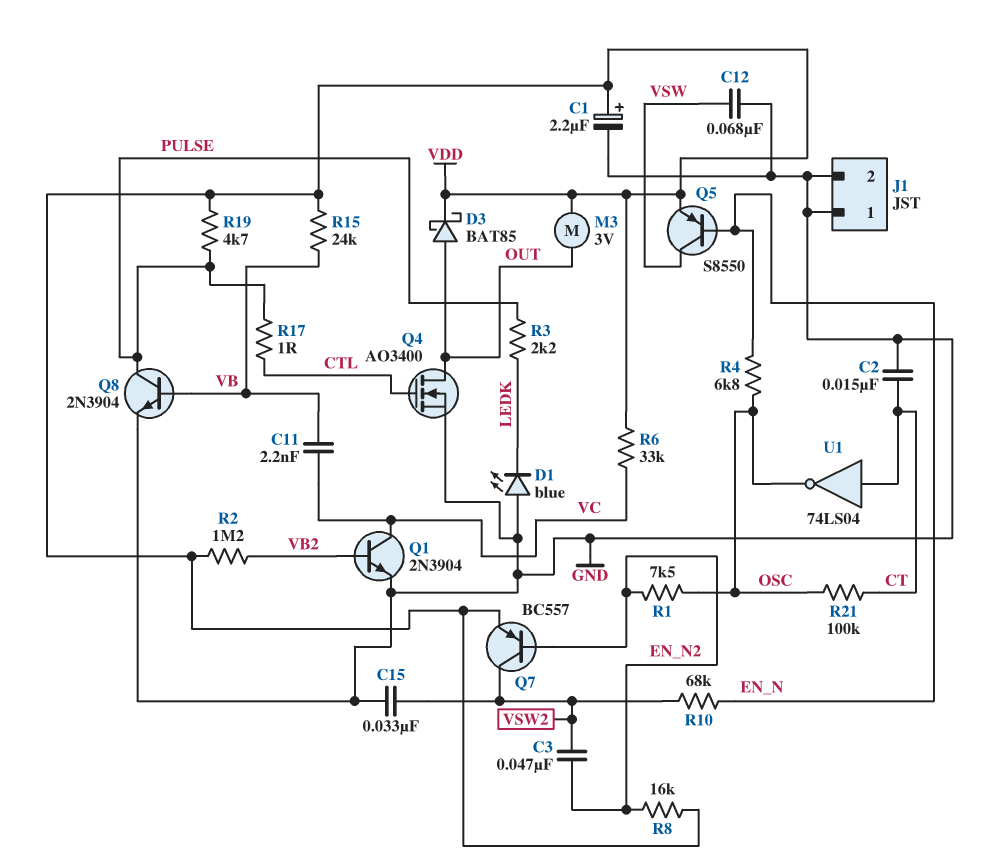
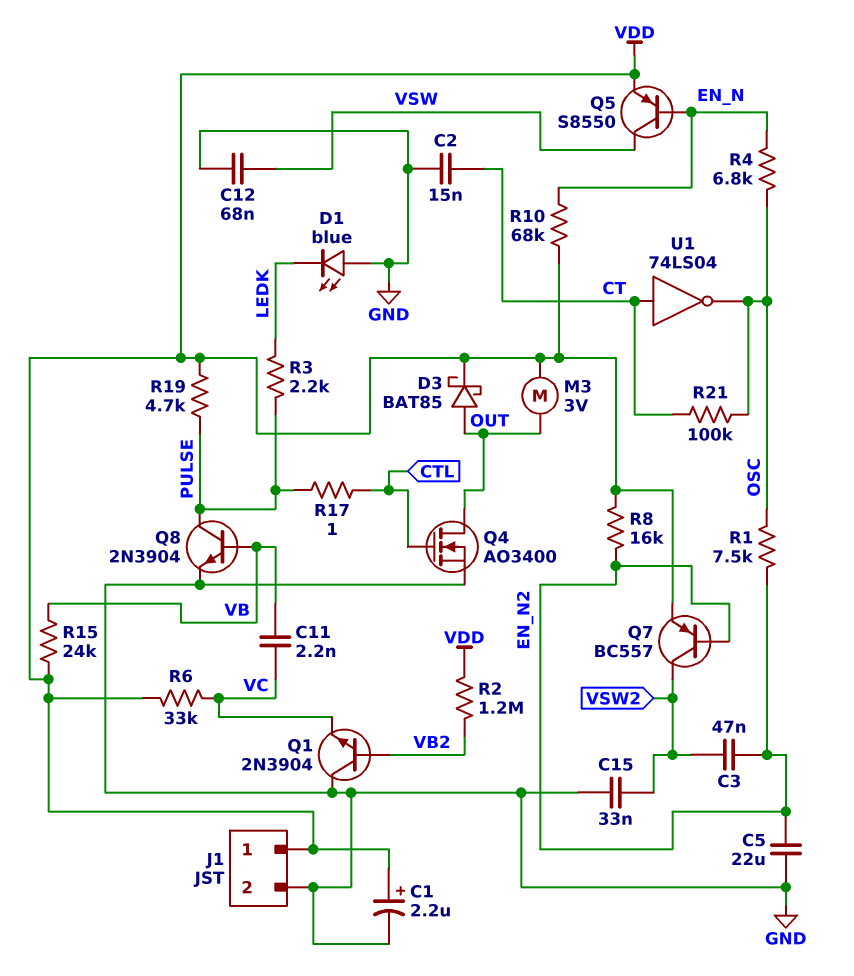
C5: none -> 22uF (EN_N2, GND)
J1 pin 1: GND -> VDD
Q1: NPN 2N3904 (B VB2, C VC, E GND) -> NPN 2N3904 (B VB2, C GND, E VC)
R10: 68k (EN_N, VSW2) -> 68k (EN_N, VDD)

